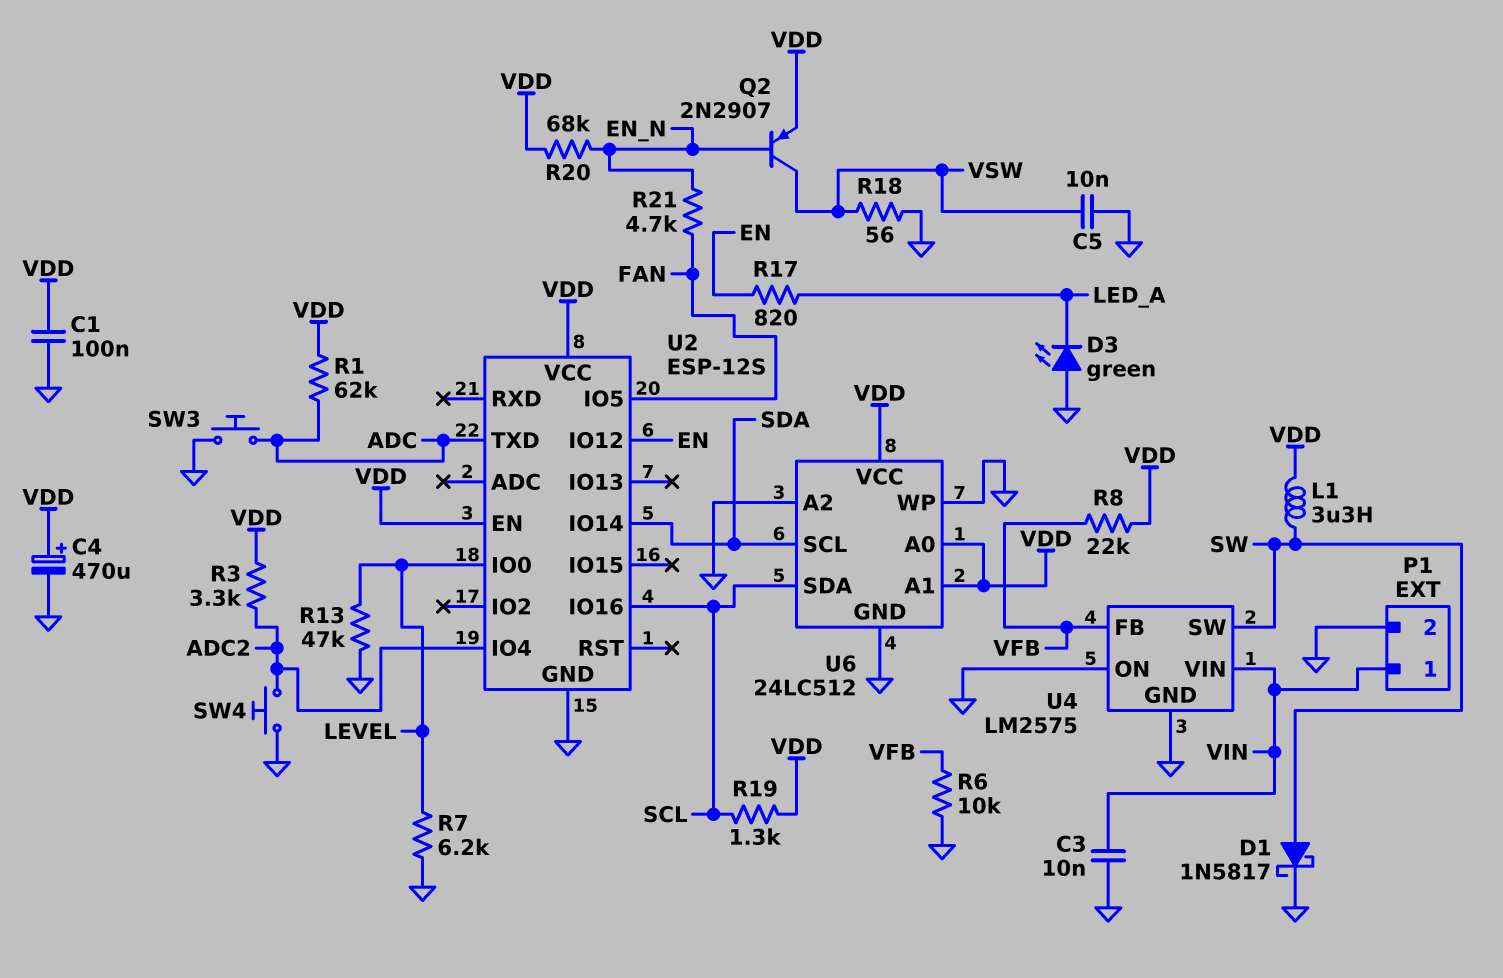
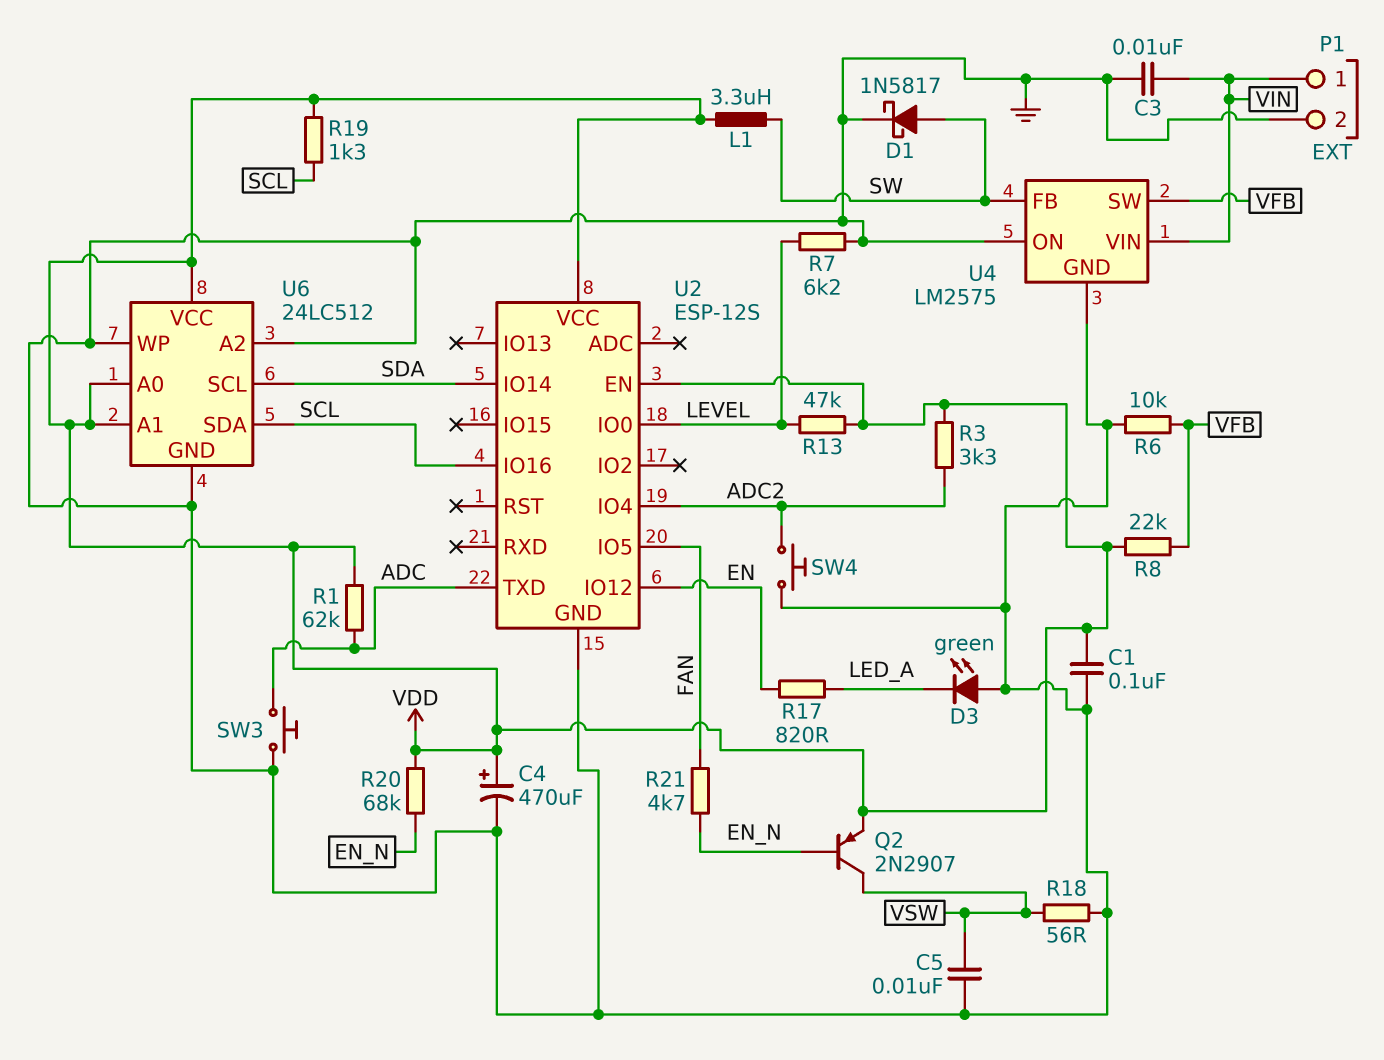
R13: 47k (GND, LEVEL) -> 47k (LEVEL, VDD)
U4 pin FB: VFB -> SW
U4 pin SW: SW -> VFB

